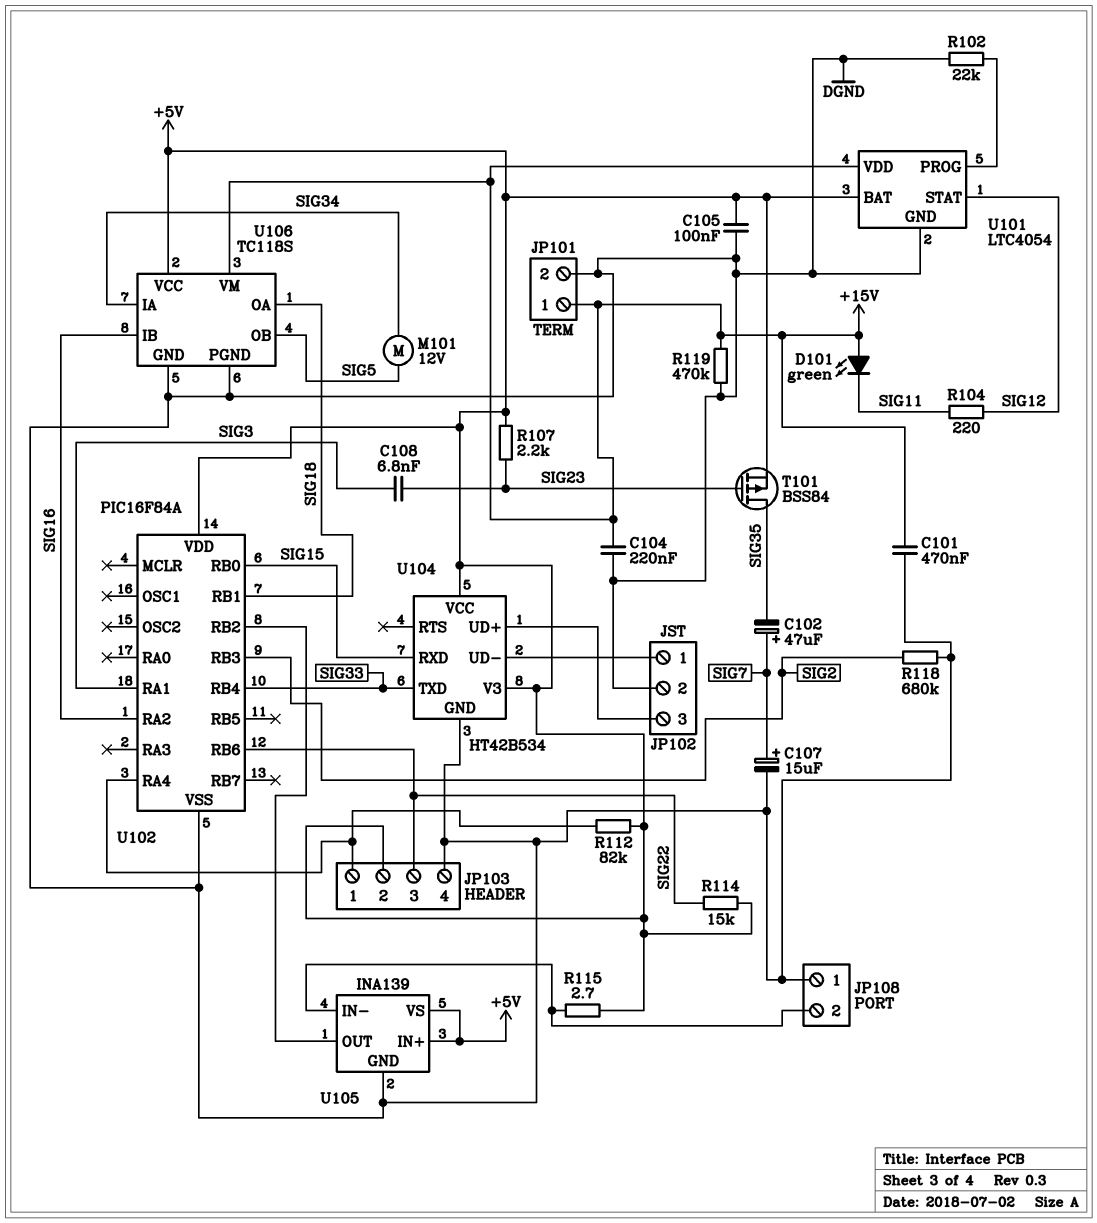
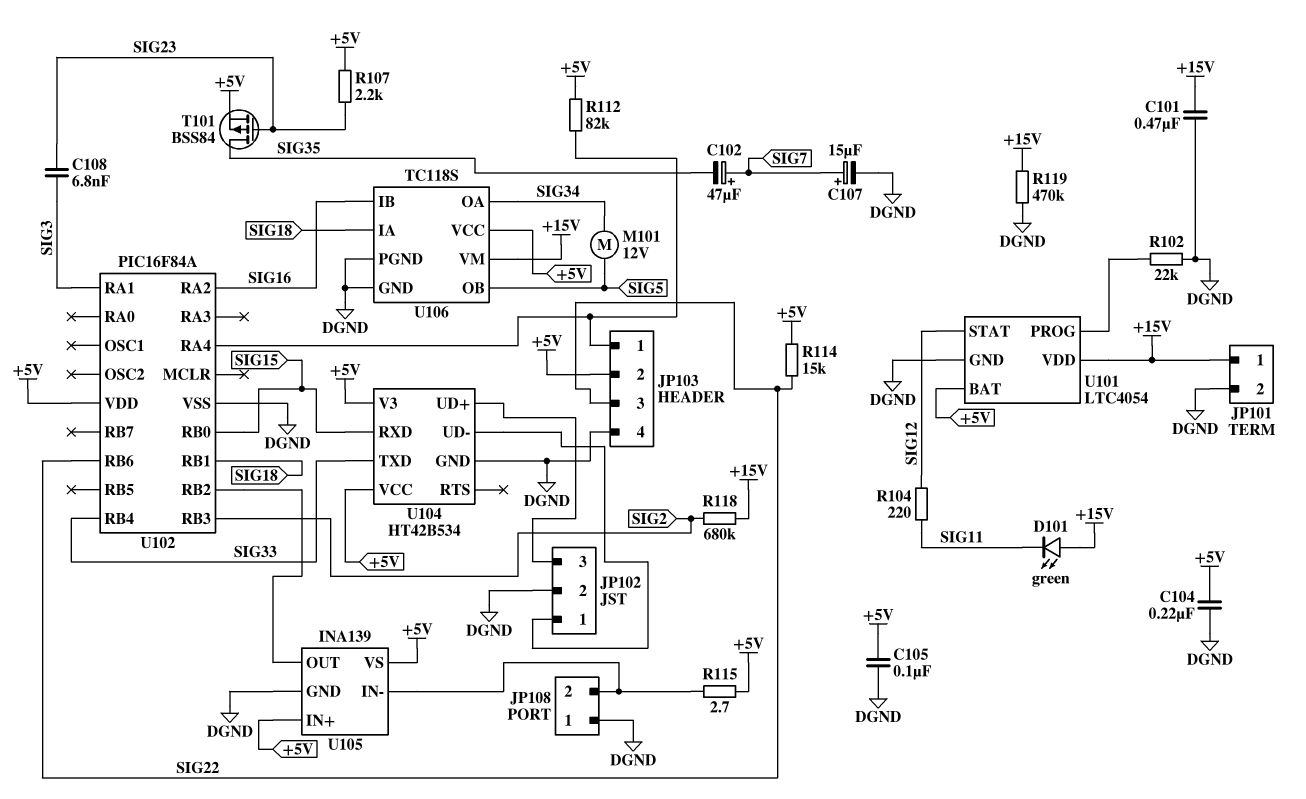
C104: 220nF (+15V, DGND) -> 220nF (+5V, DGND)
R118: 680k (DGND, SIG2) -> 680k (+15V, SIG2)
U106 pin IA: SIG34 -> SIG18
U106 pin OA: SIG18 -> SIG34

